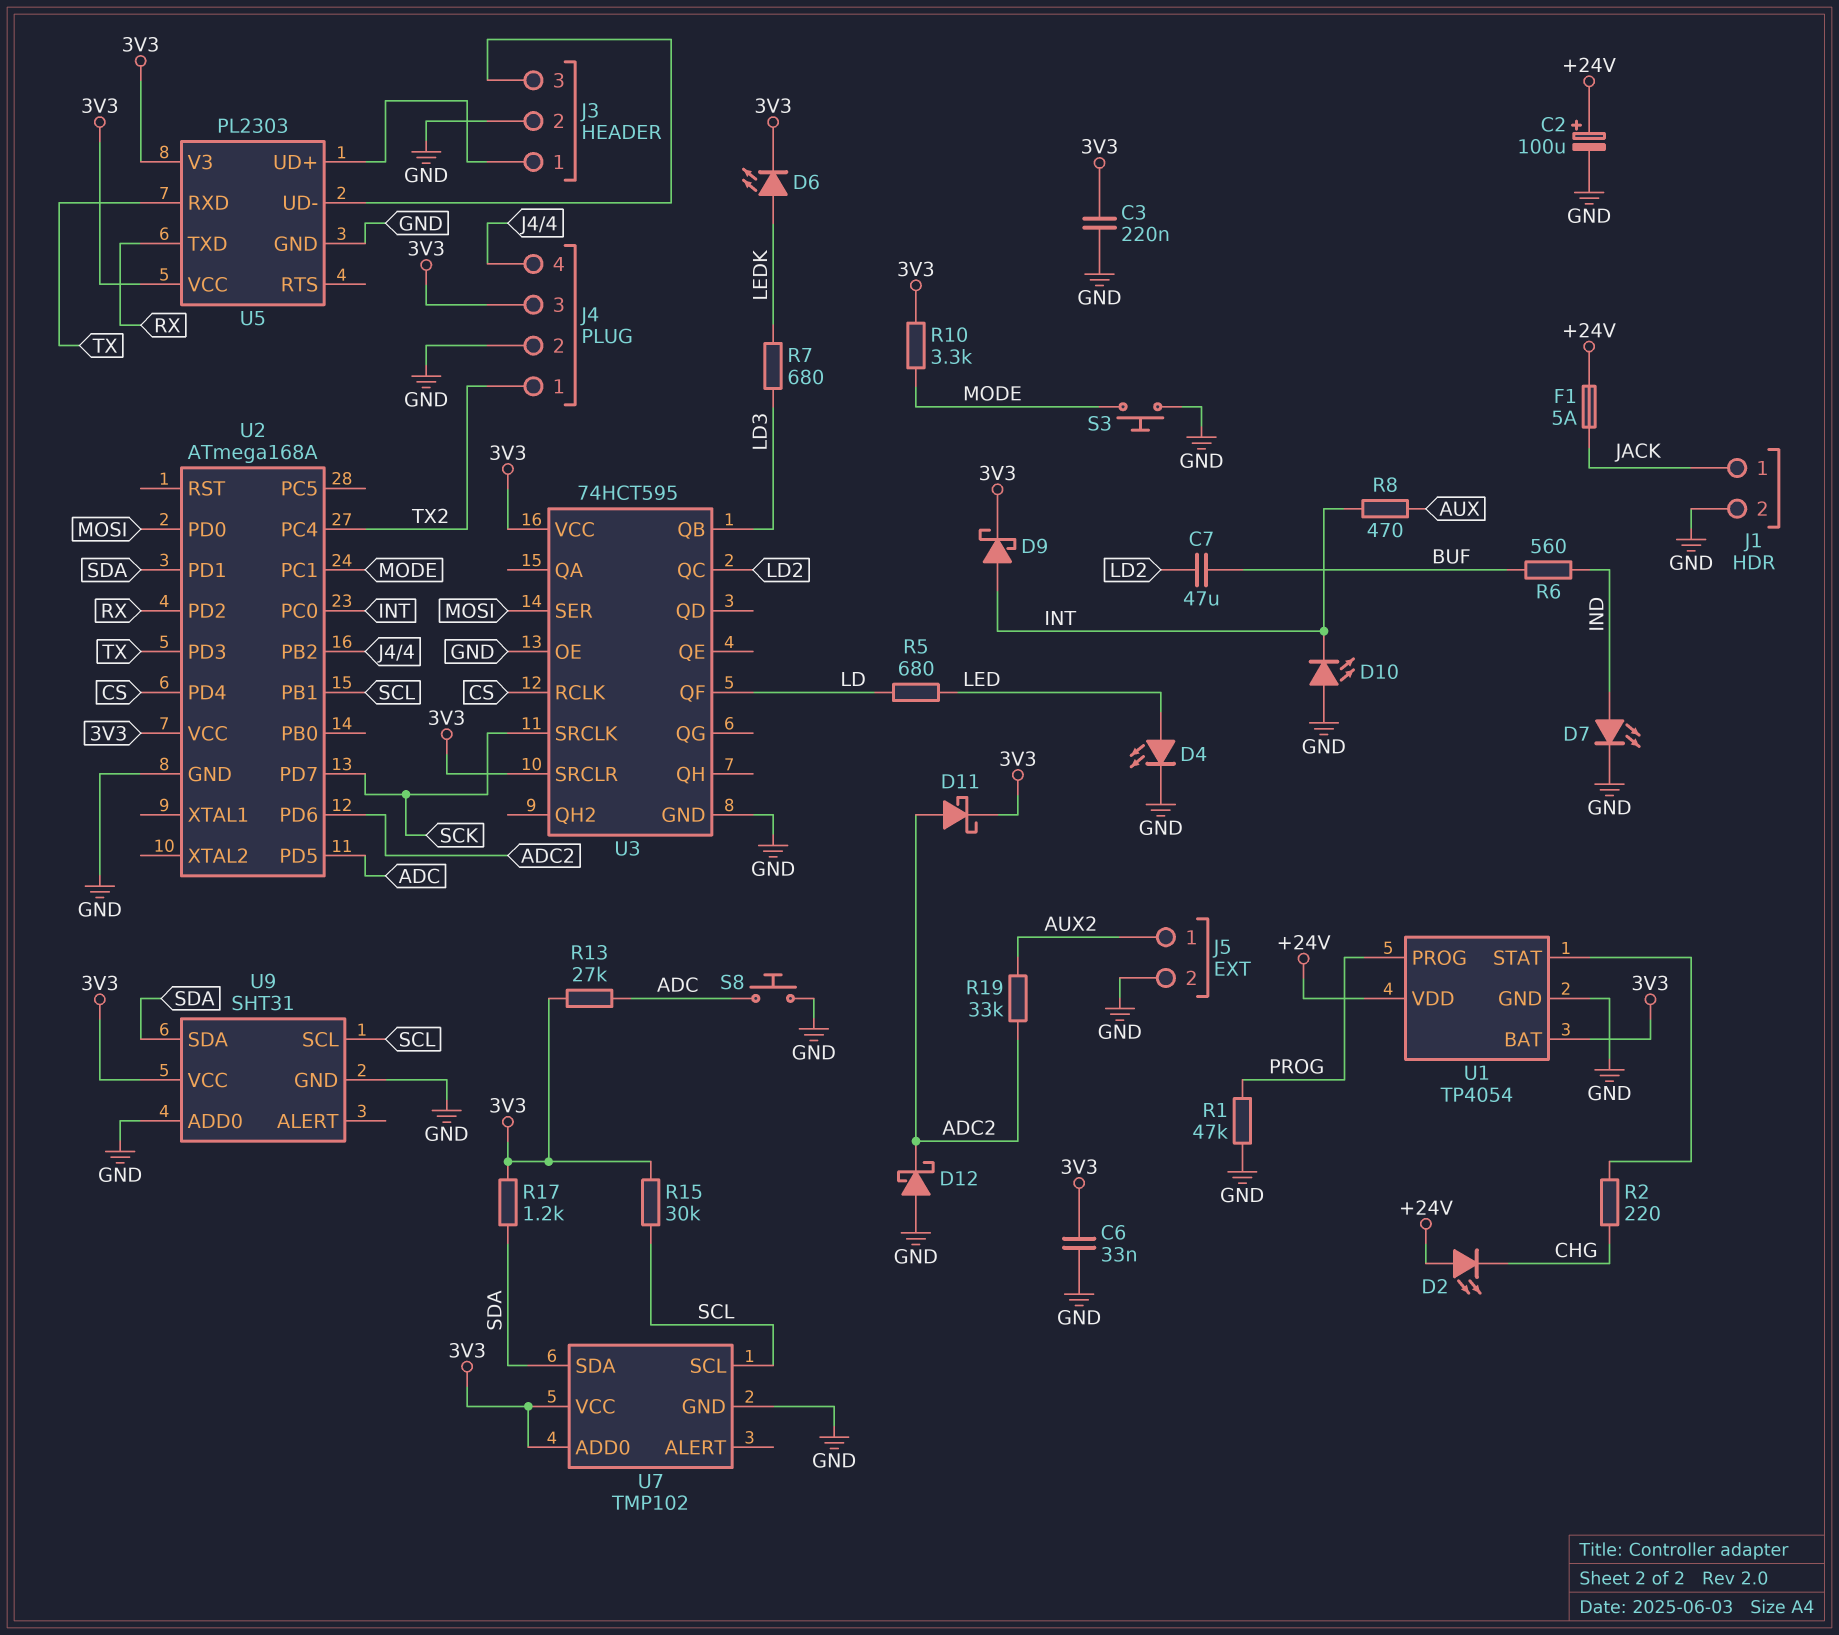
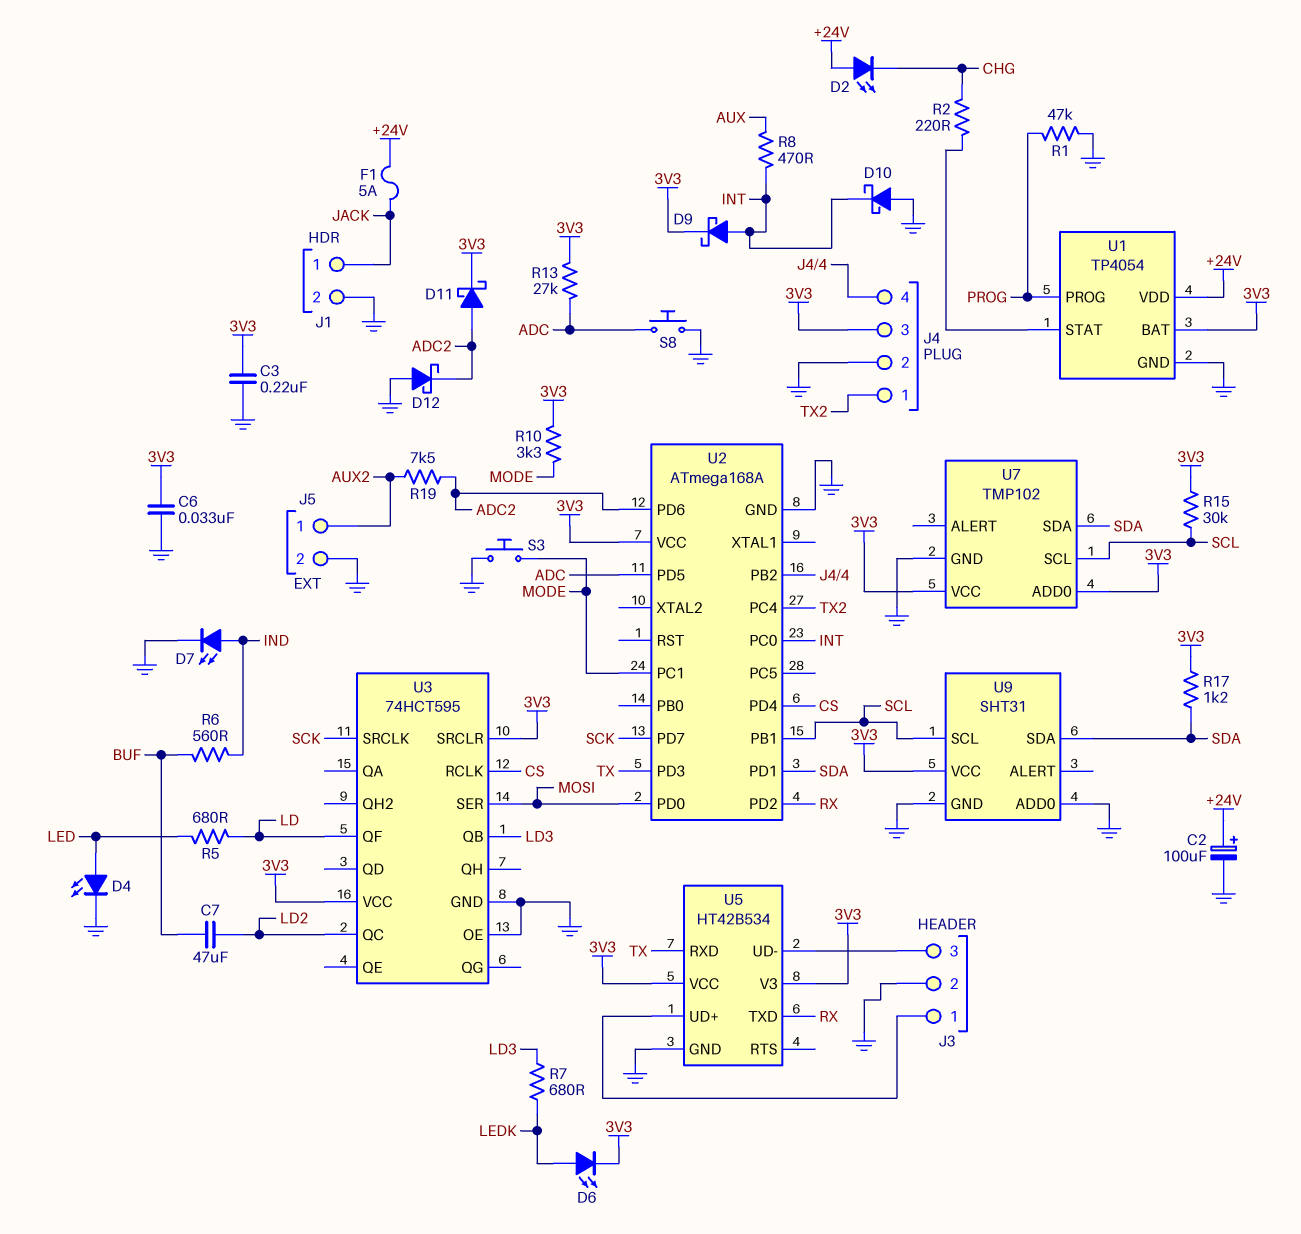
D10: LED (A GND, K INT) -> schottky (A GND, K INT)
R19: 33k (ADC2, AUX2) -> 7.5k (ADC2, AUX2)
U5: PL2303 -> HT42B534

